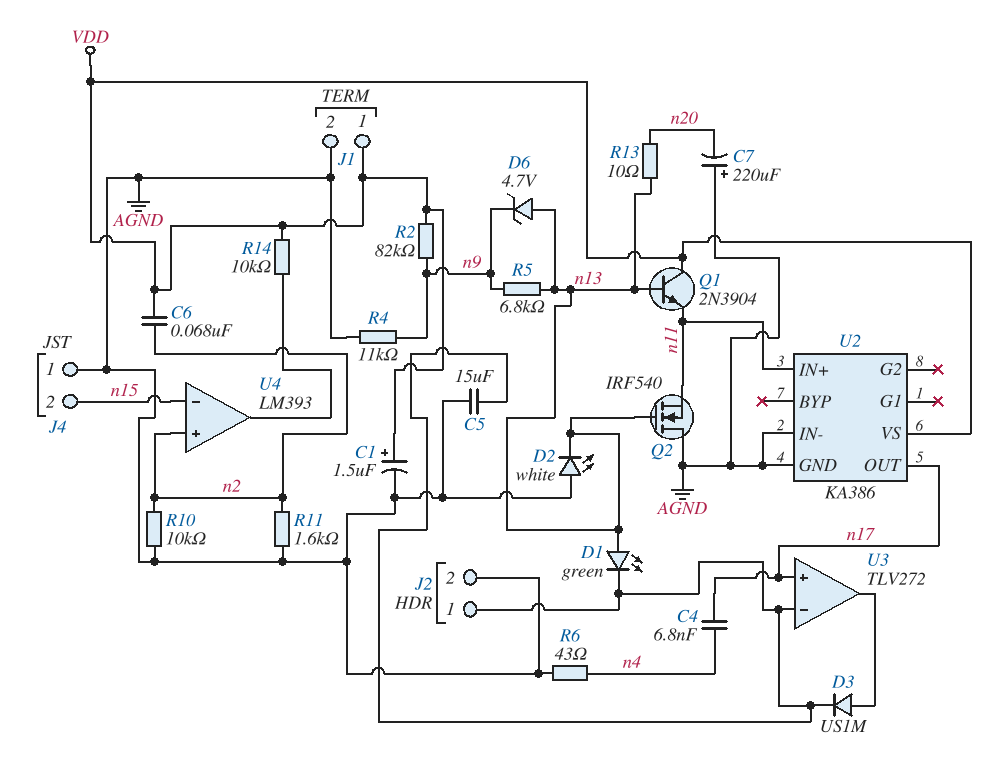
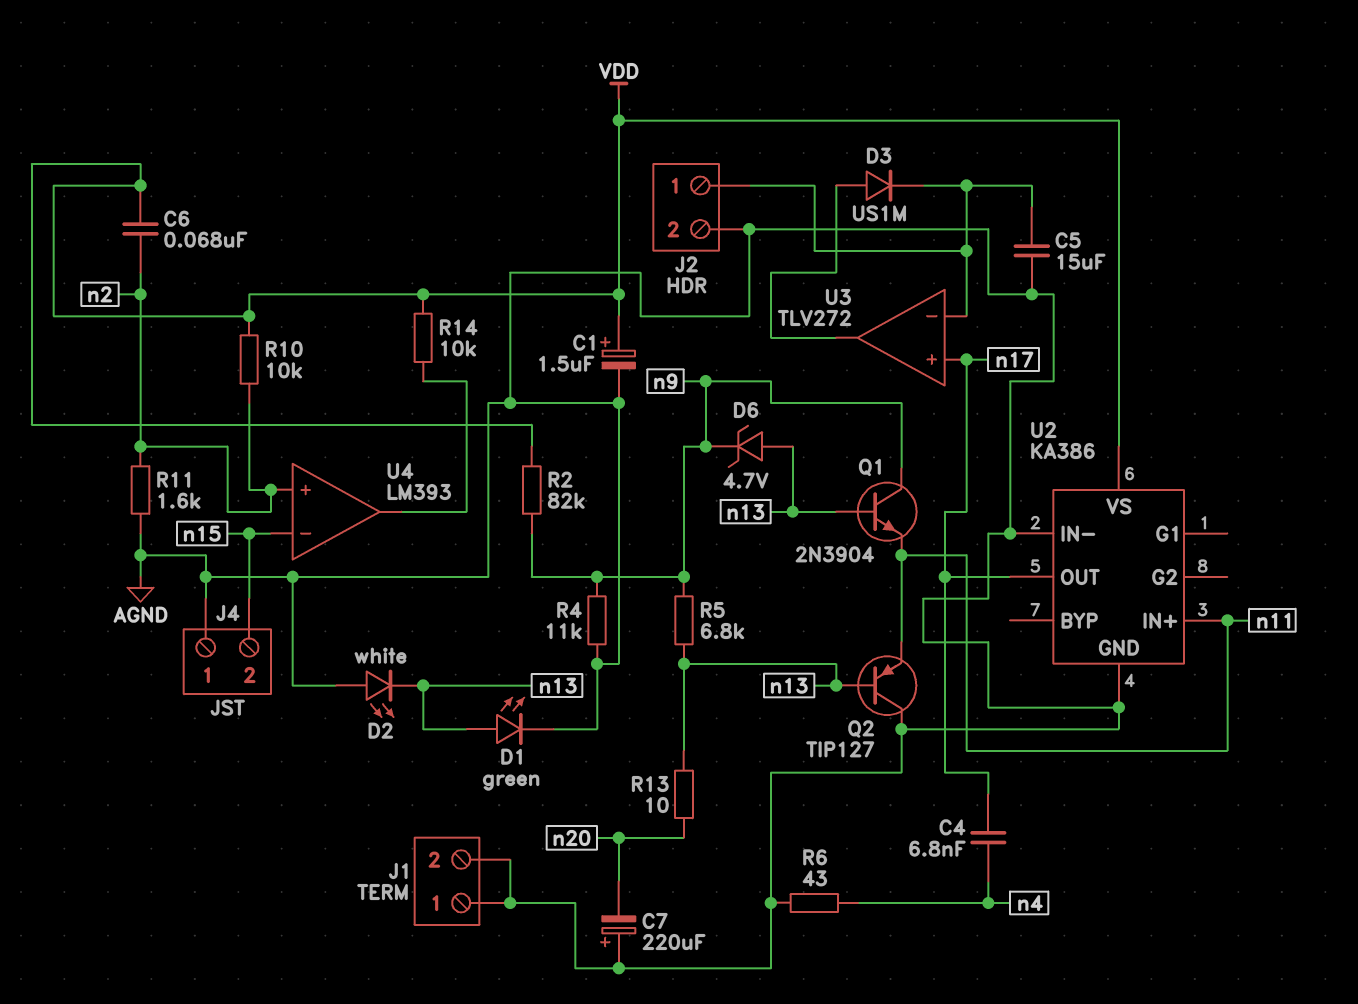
D1: LED green (A n13, K J2/1) -> LED green (A n13, K AGND)
J1 pin 1: VDD -> AGND
Q1: NPN 2N3904 (B n13, C VDD, E n11) -> NPN 2N3904 (B n13, C n9, E n11)
Q2: NMOS IRF540 (G n13, D AGND, S n11) -> PNP TIP127 (B n13, C AGND, E n11)
R10: 10k (AGND, n2) -> 10k (VDD, n2)

